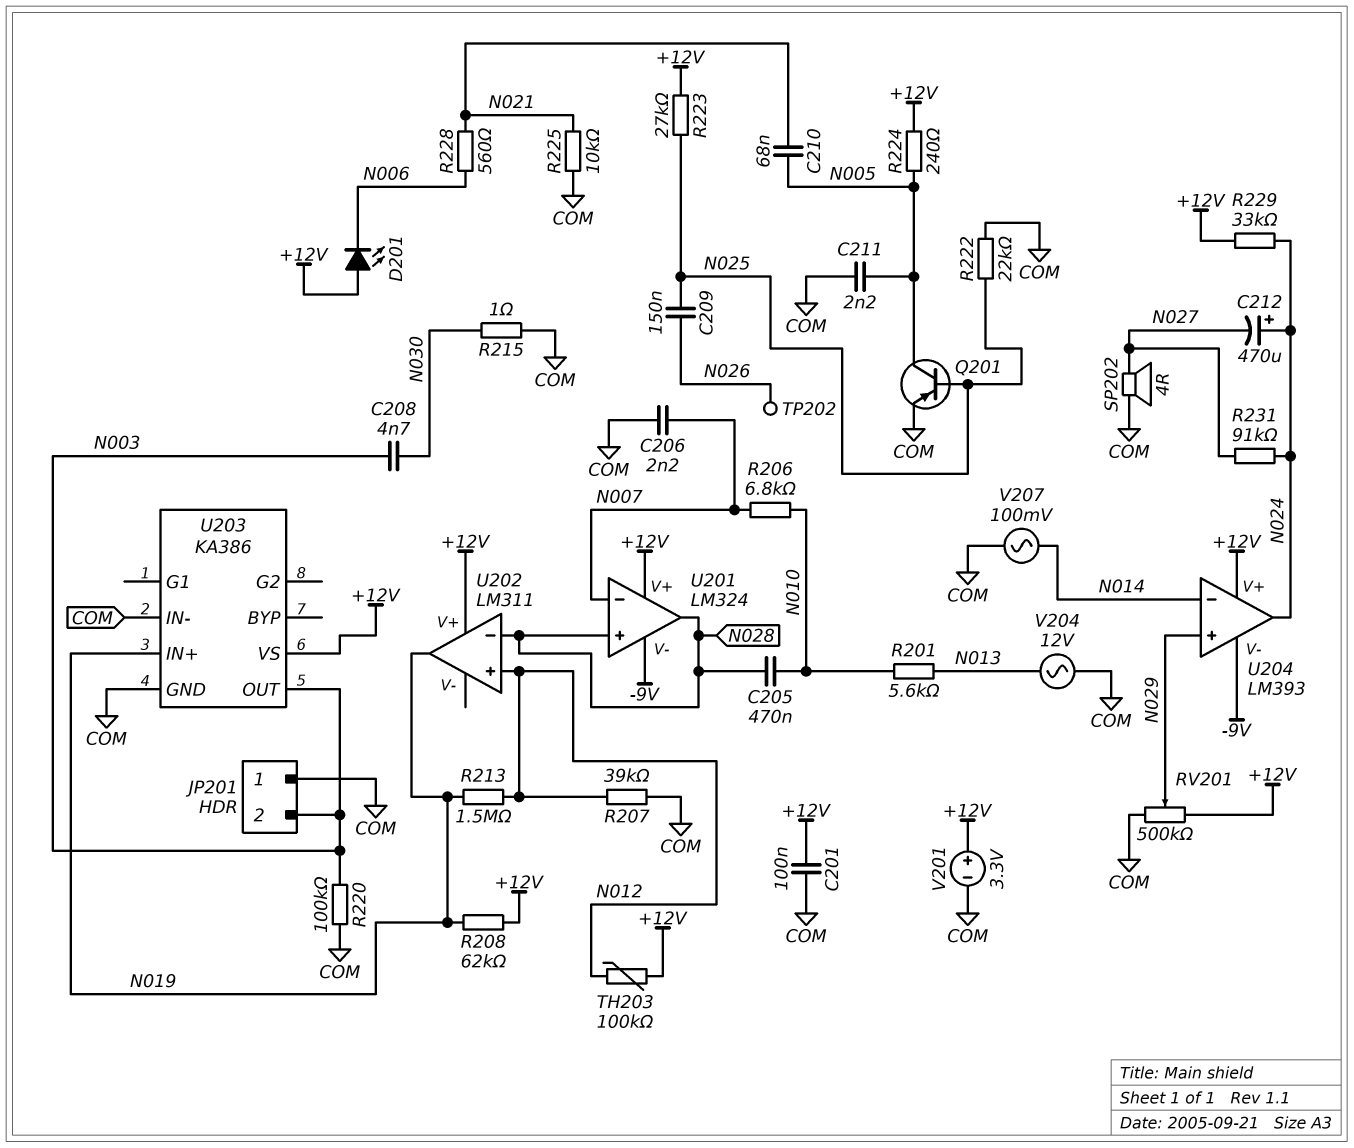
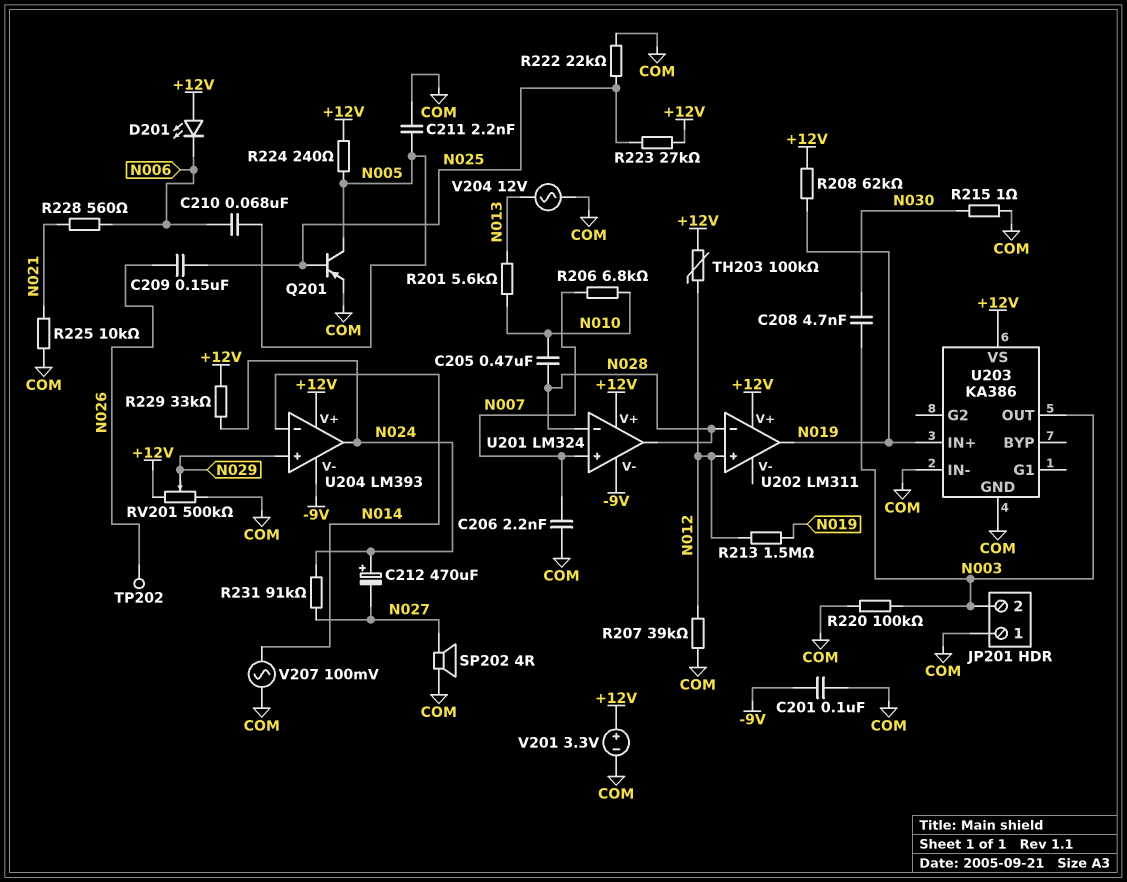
C201: 100nF (+12V, COM) -> 100nF (-9V, COM)
C210: 68nF (N005, N021) -> 68nF (N005, N006)
U201 pin in+: N028 -> N007
U201 pin in-: N007 -> N028

